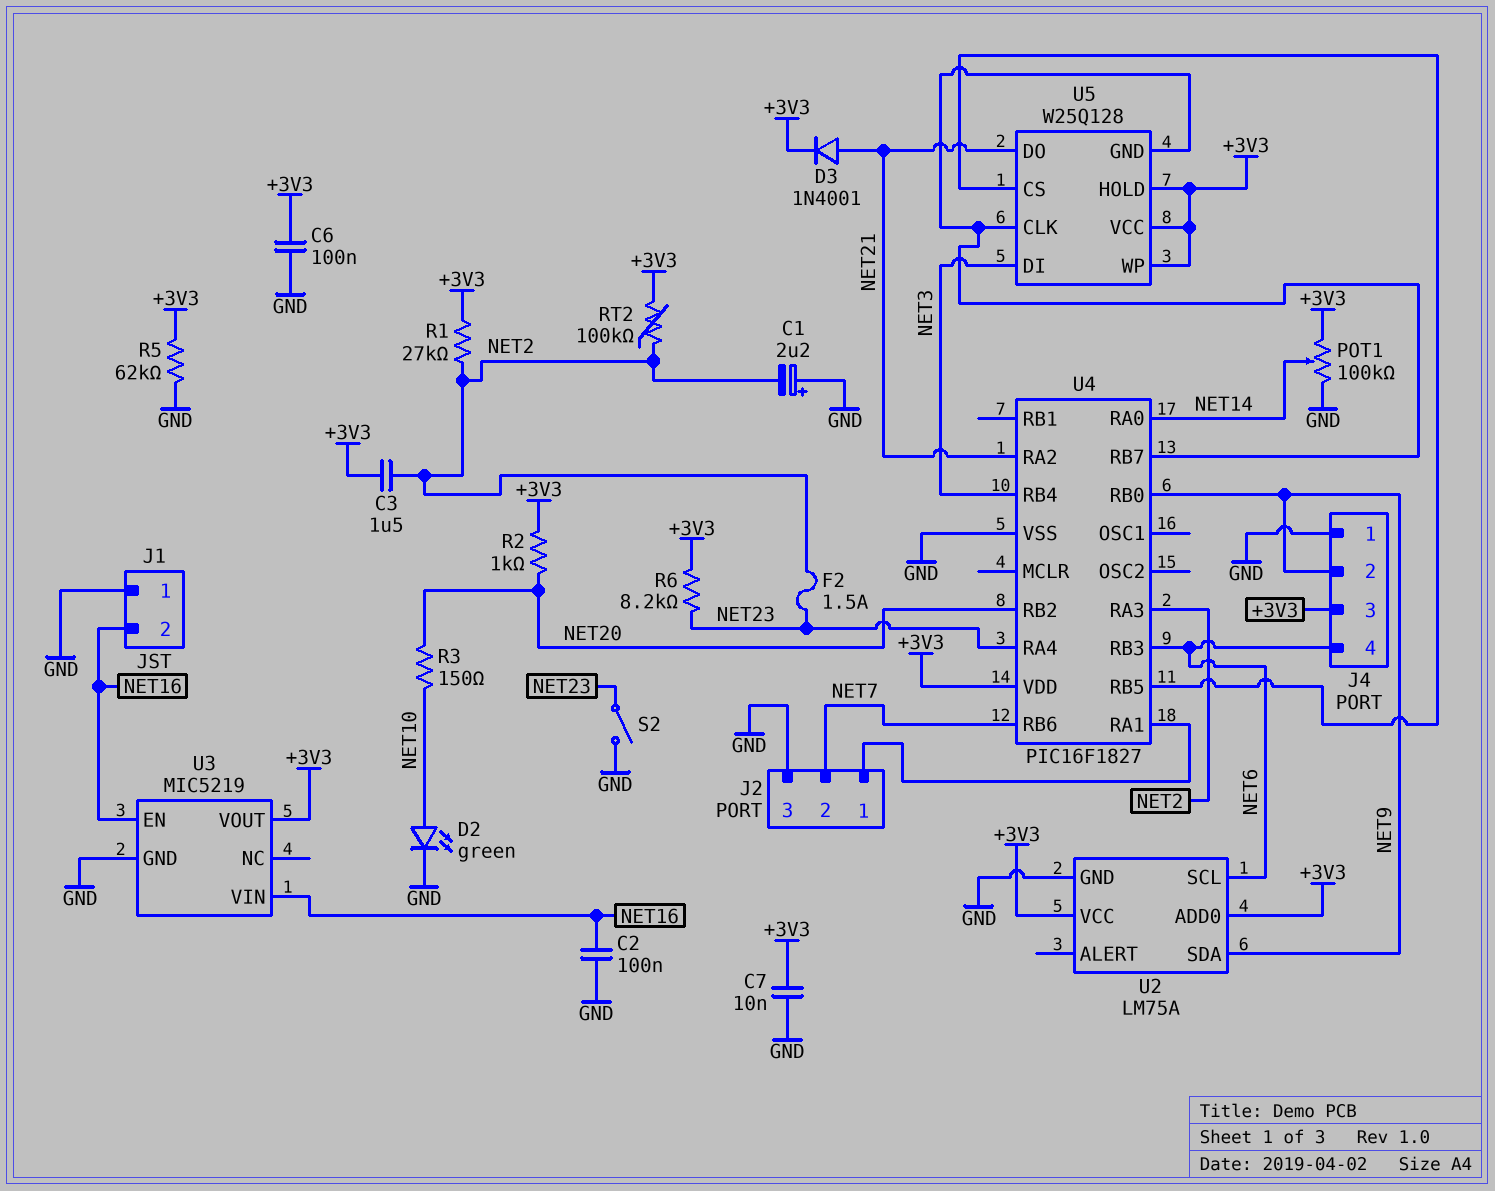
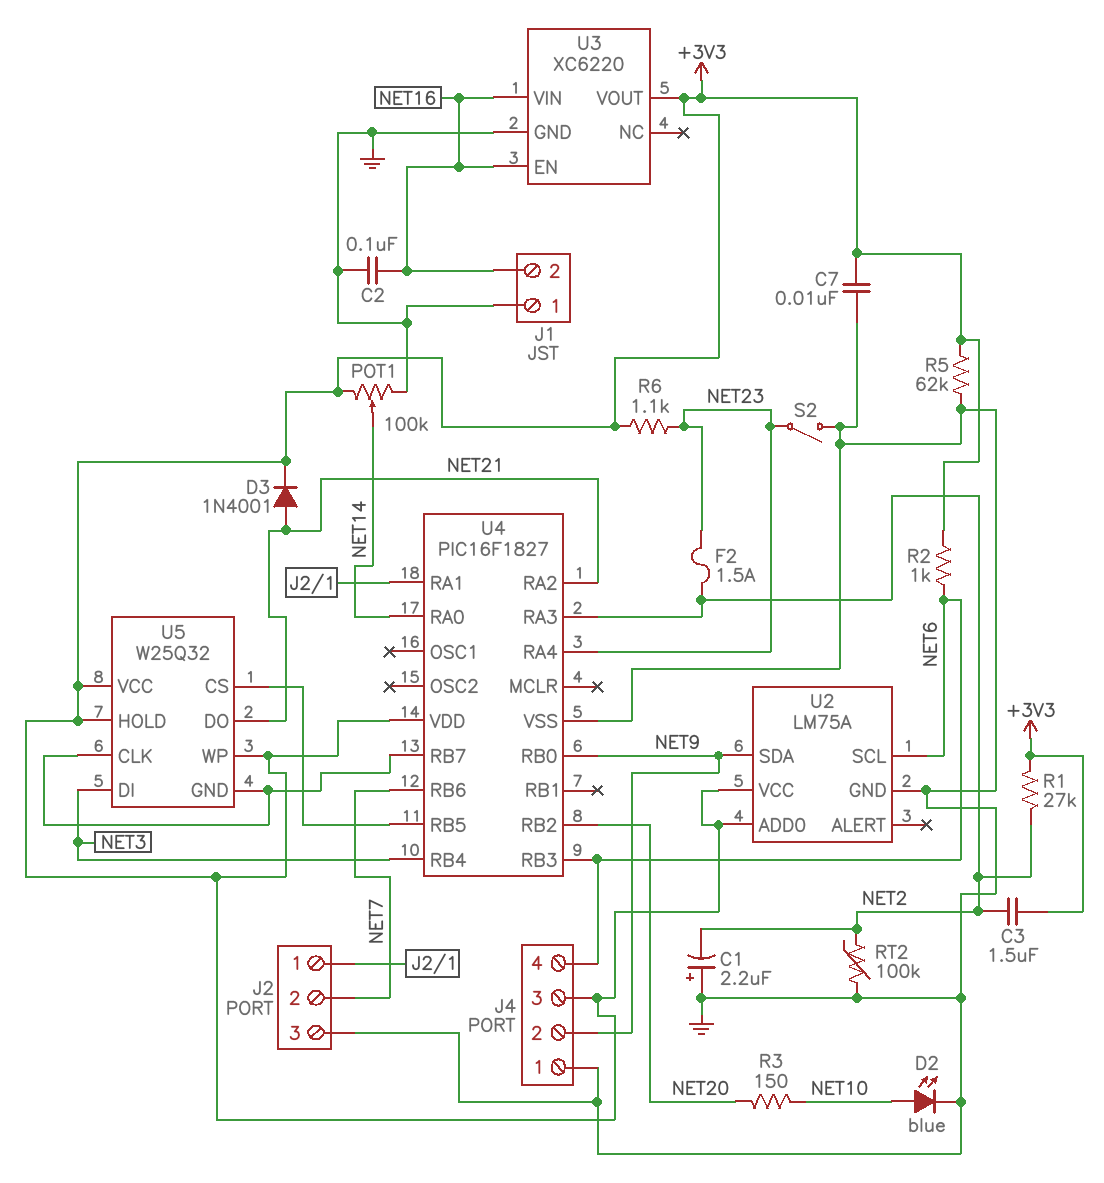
C6: 100nF (+3V3, GND) -> none
D2: LED green (A NET10, K GND) -> LED blue (A NET10, K GND)
R2: 1k (+3V3, NET20) -> 1k (+3V3, NET6)
R6: 8.2k (+3V3, NET23) -> 1.1k (+3V3, NET23)
RT2: 100k (+3V3, NET2) -> 100k (GND, NET2)
U3: MIC5219 -> XC6220
U5: W25Q128 -> W25Q32

